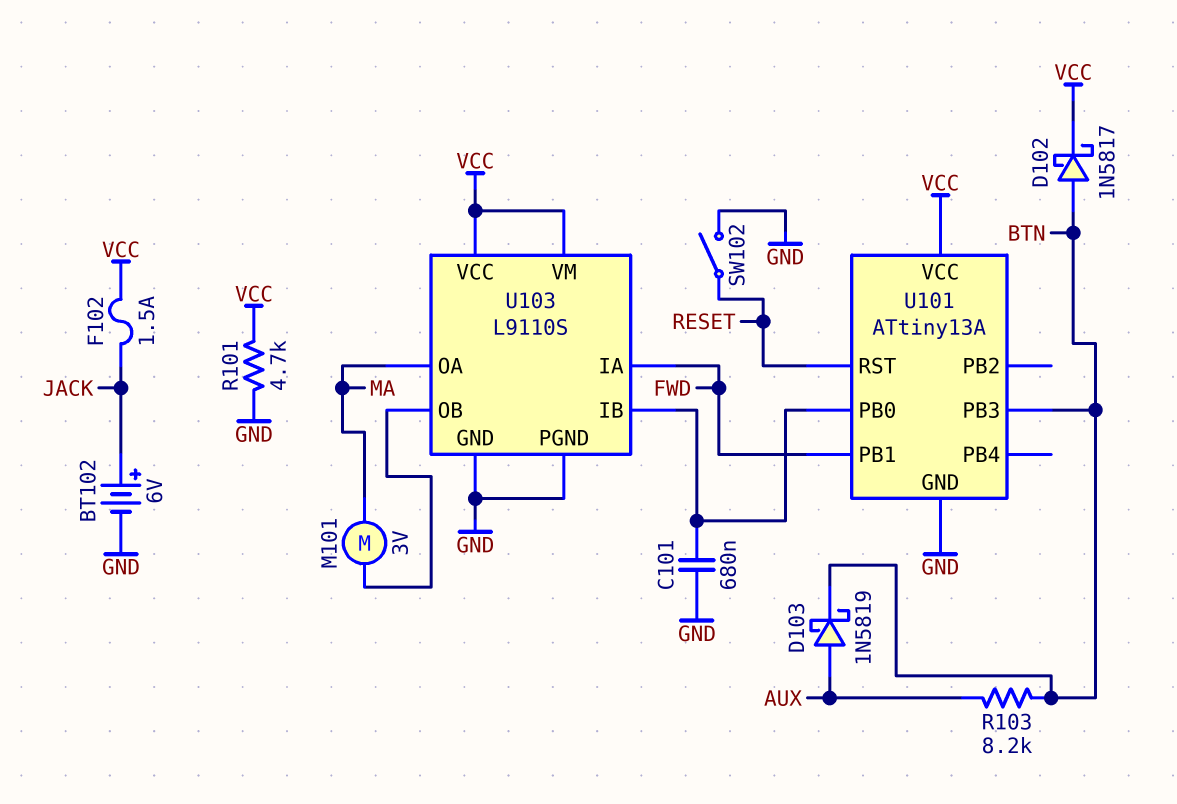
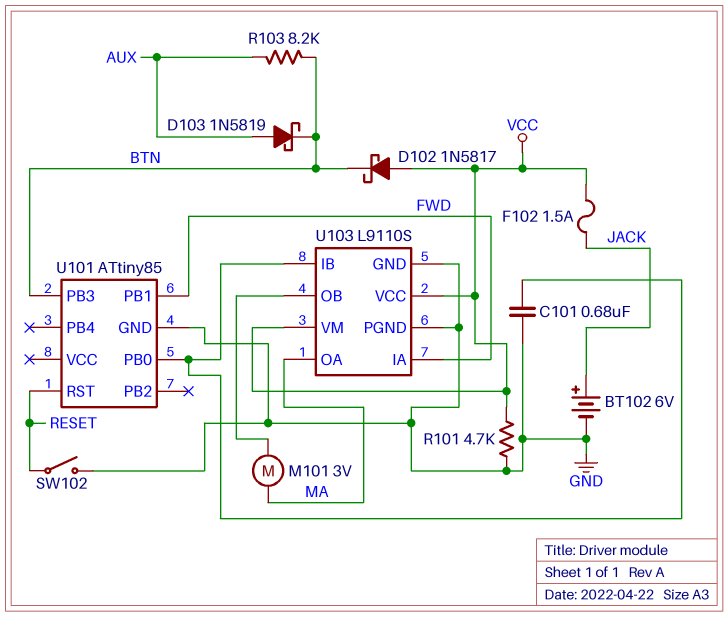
D102: schottky 1N5817 (A BTN, K VCC) -> schottky 1N5817 (A VCC, K BTN)
U101: ATtiny13A -> ATtiny85
U101 pin VCC: VCC -> none

